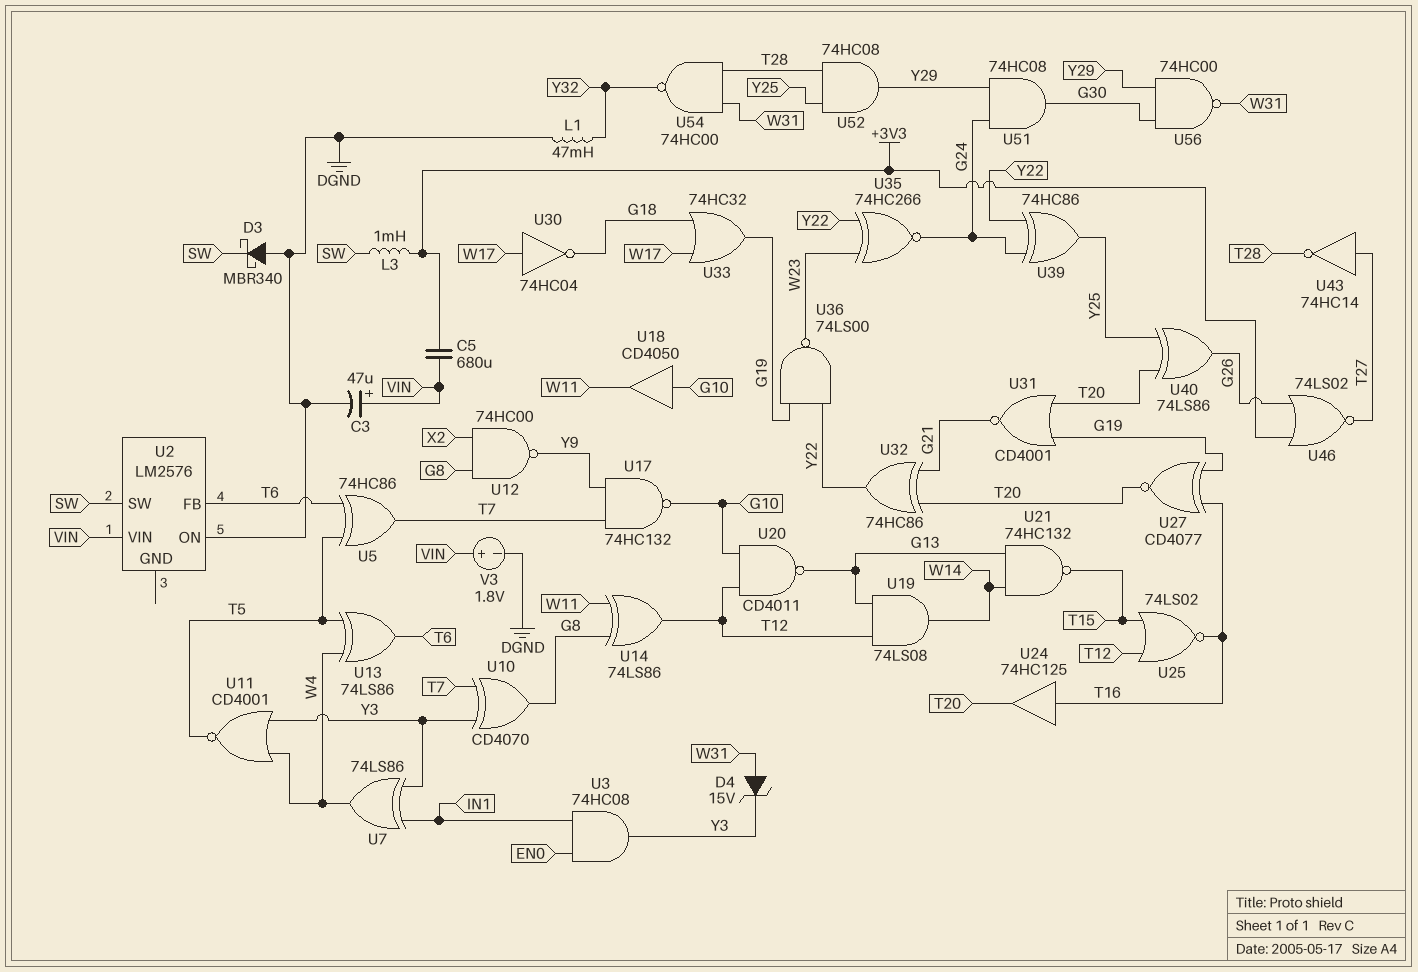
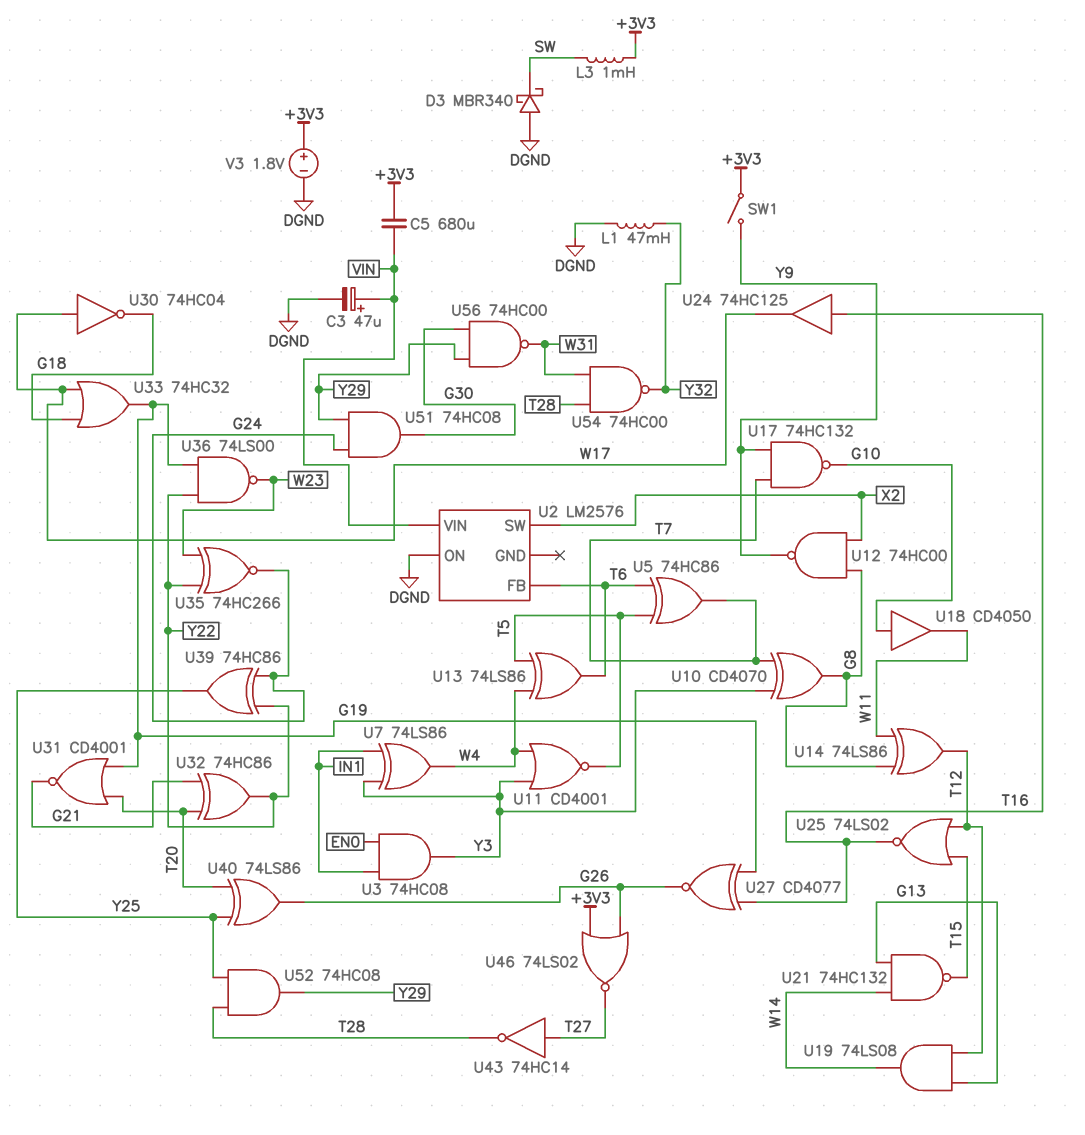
D4: zener 15V (A W31, K Y3) -> none
SW1: none -> switch (+3V3, Y9)
U2 pin SW: SW -> X2
U20: NAND CD4011 (in G10, in T12, out G13) -> none
U24: buffer 74HC125 (in T16, out T20) -> buffer 74HC125 (in T16, out W17)
U27: XNOR CD4077 (in G19, in T16, out T20) -> XNOR CD4077 (in G19, in T16, out G26)
V3: 1.8V (plus VIN, minus DGND) -> 1.8V (plus +3V3, minus DGND)

